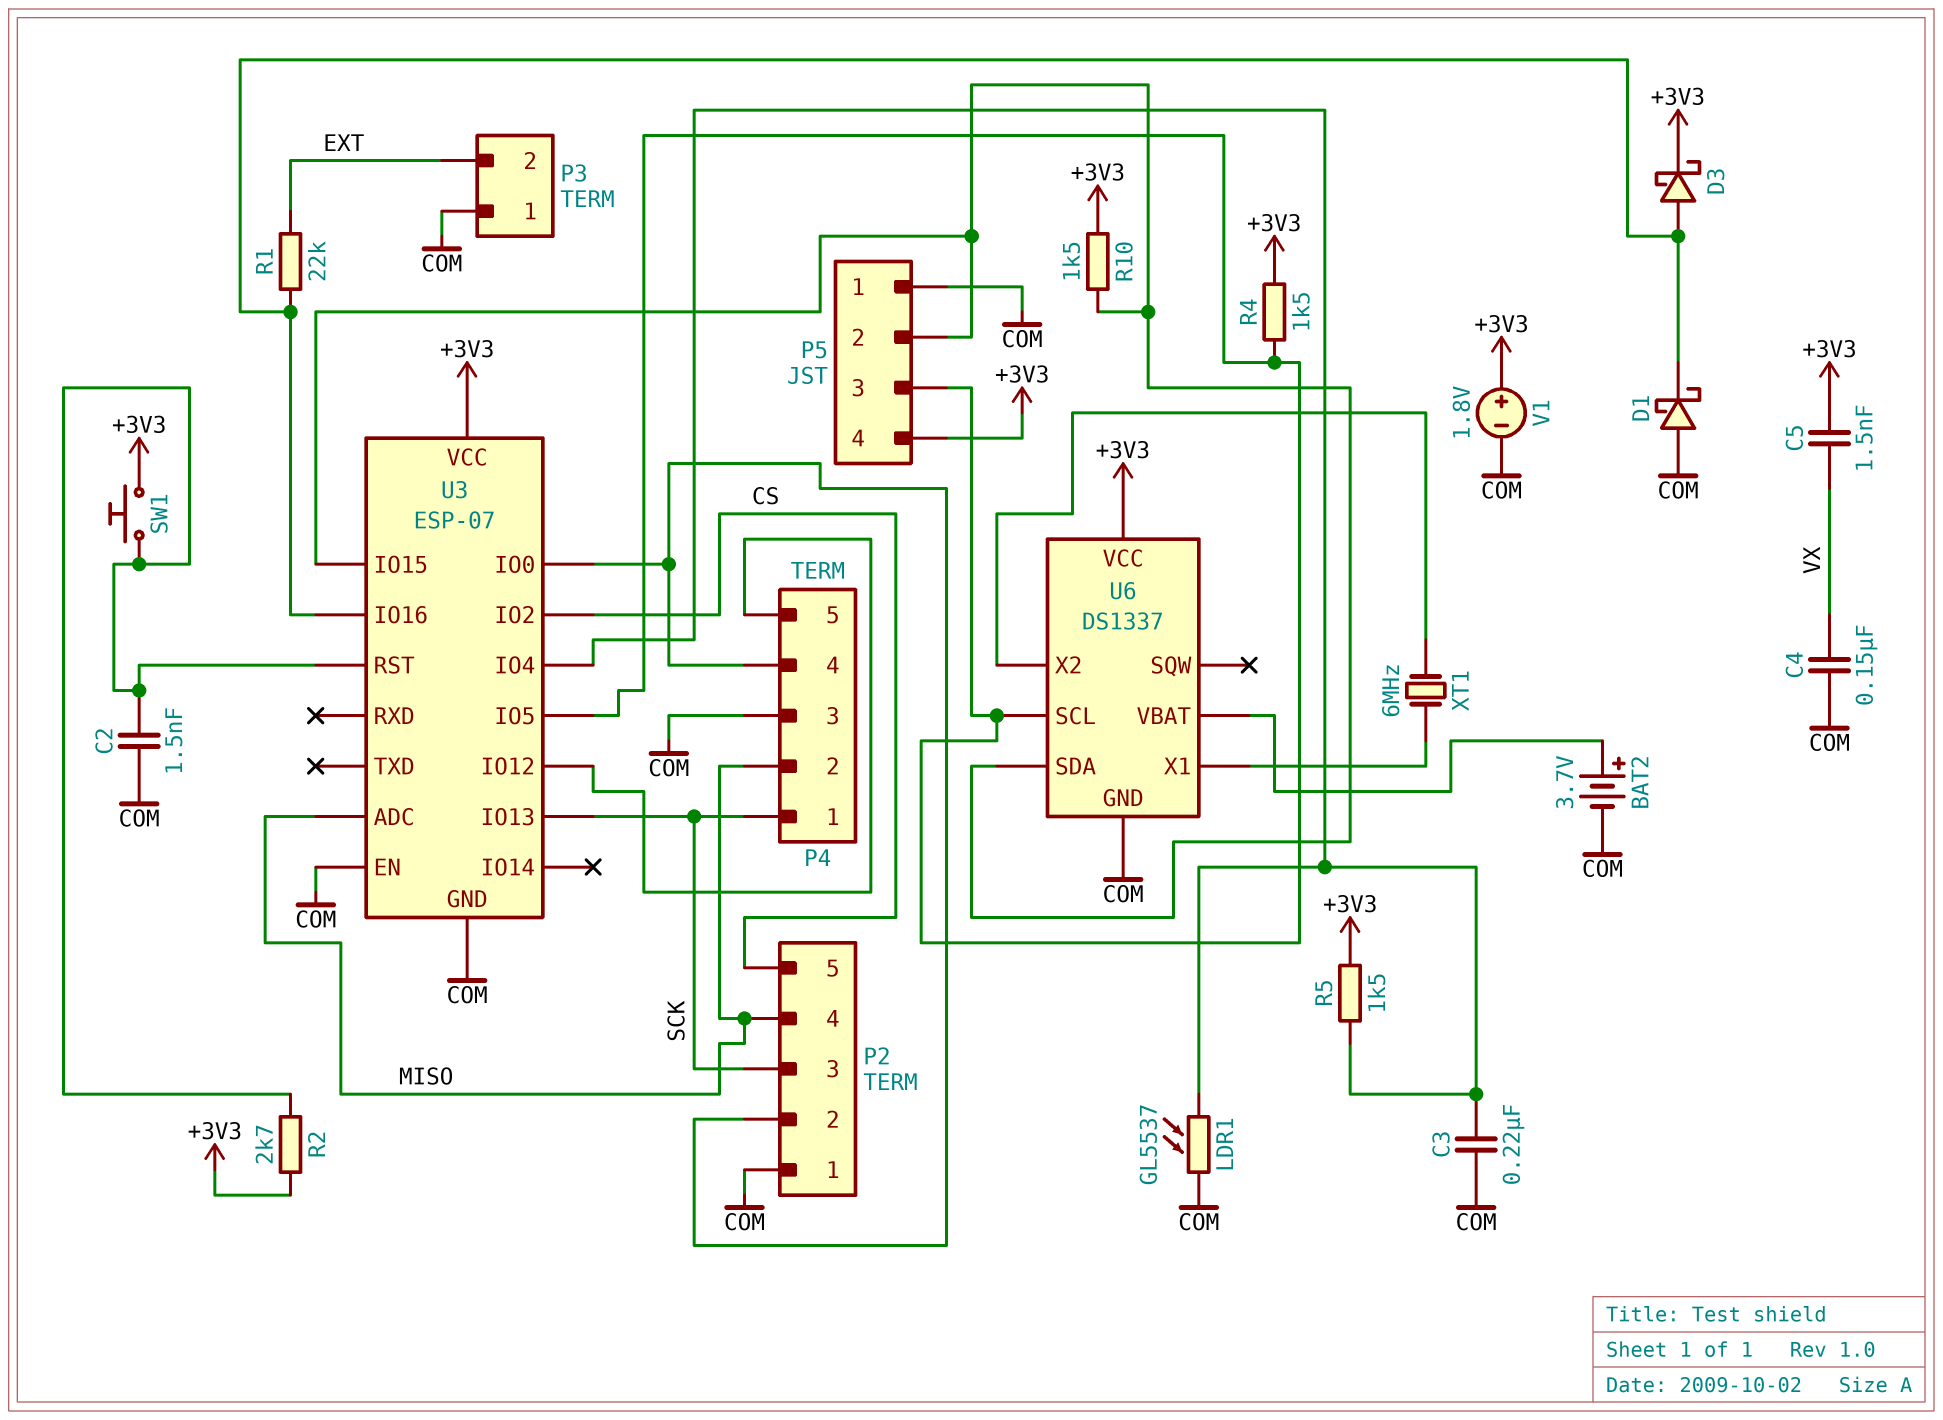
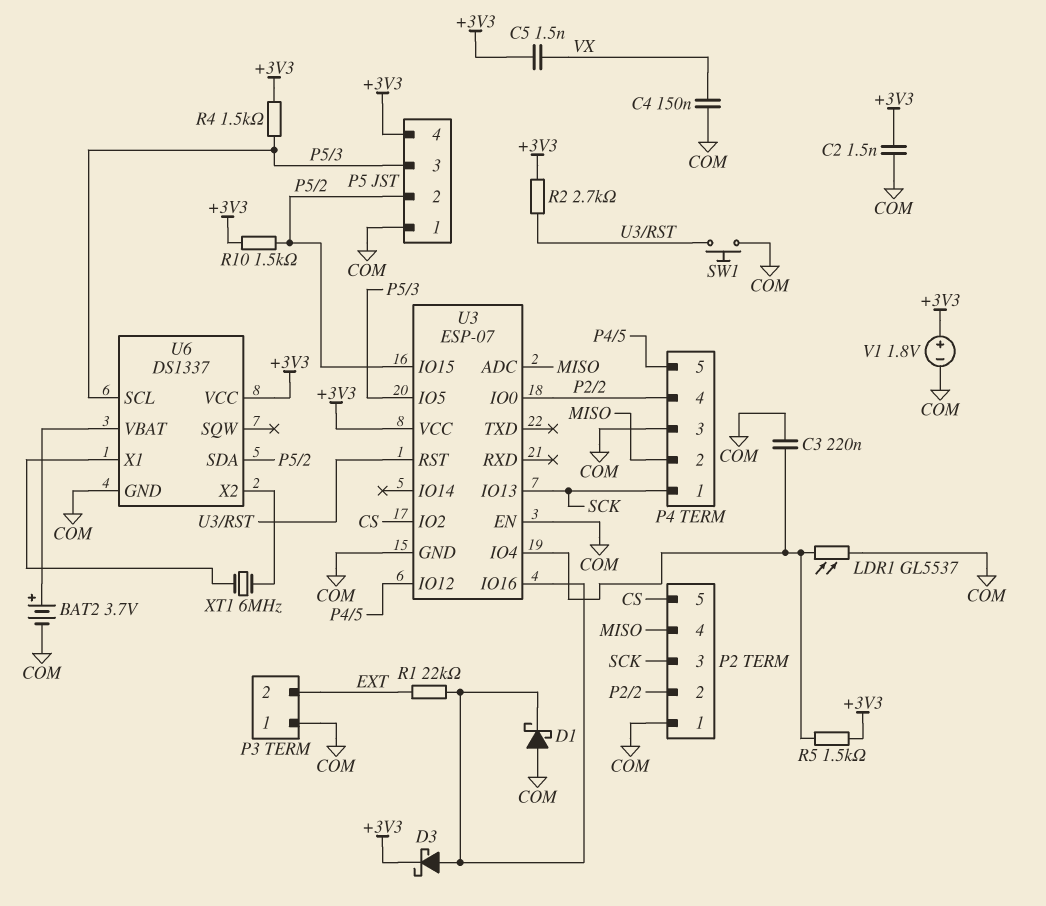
C2: 1.5nF (COM, U3/RST) -> 1.5nF (+3V3, COM)
SW1: button (+3V3, U3/RST) -> button (COM, U3/RST)

